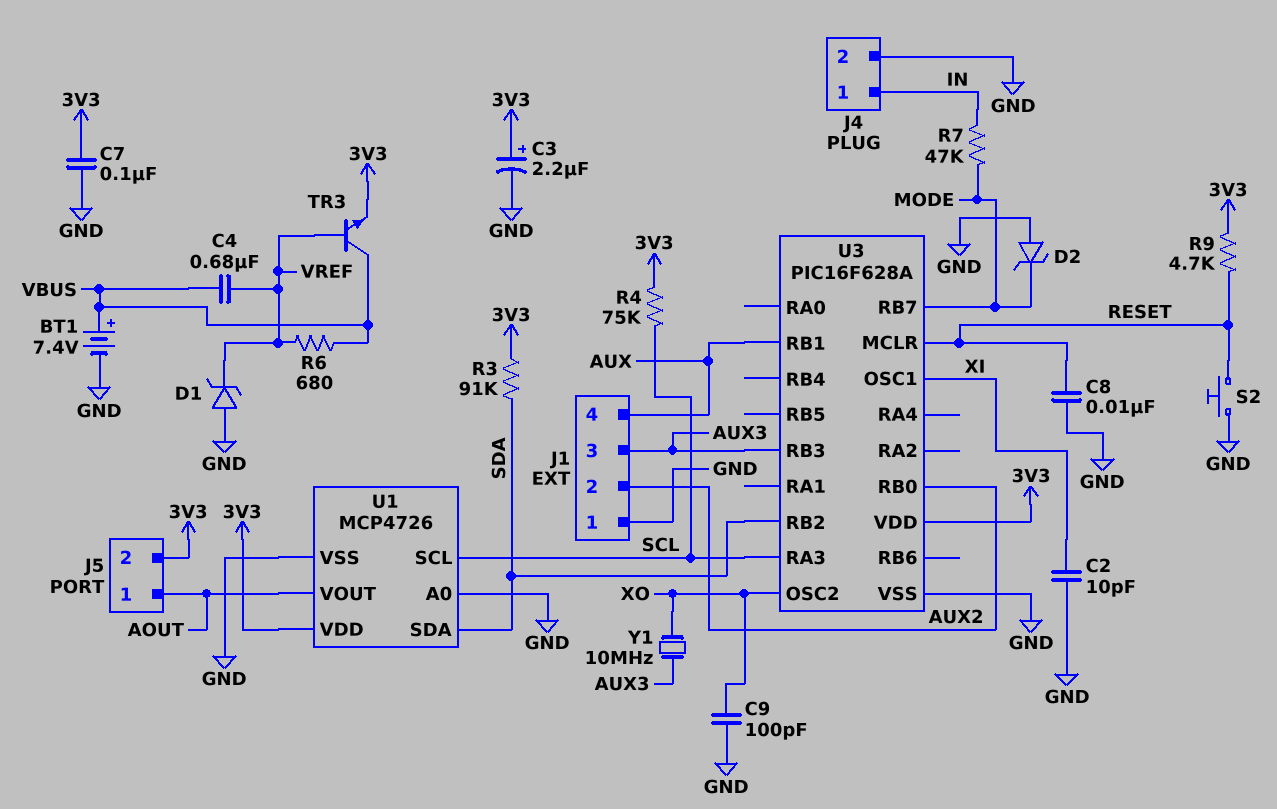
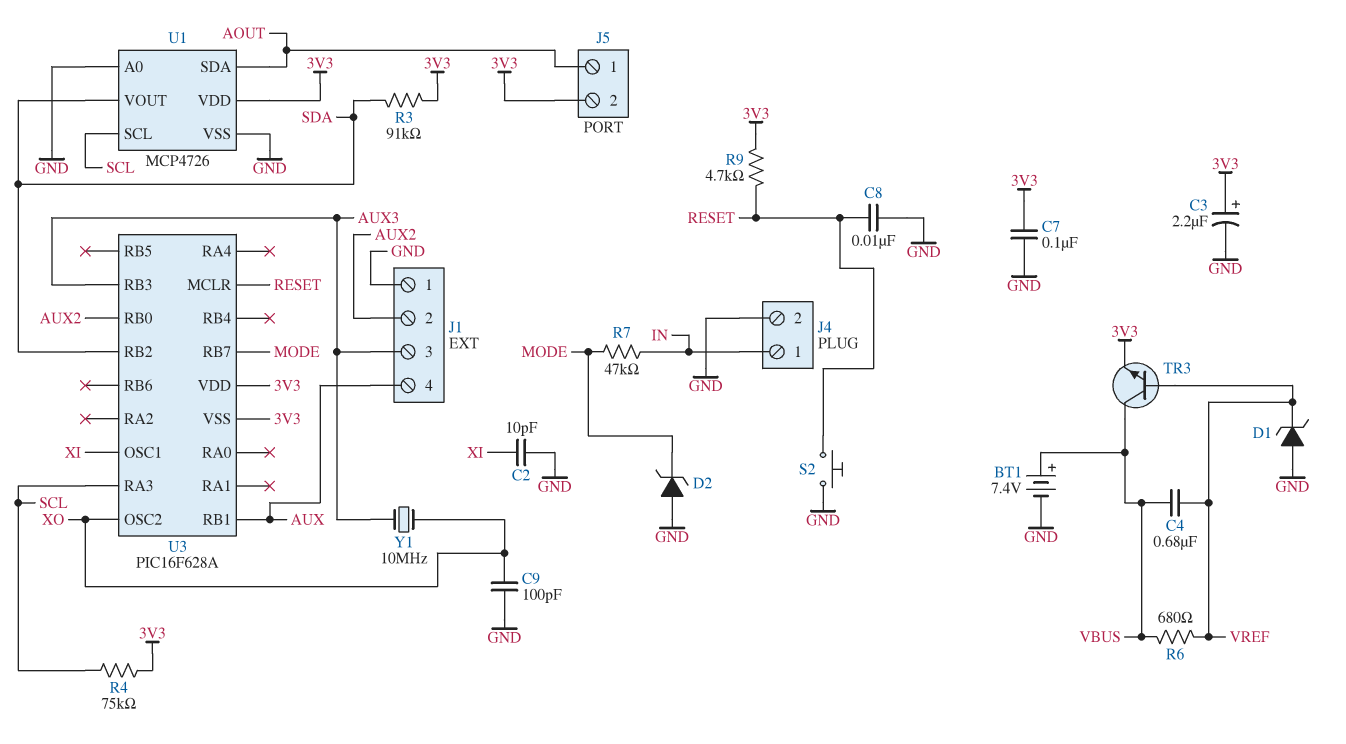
U1 pin SDA: SDA -> AOUT
U1 pin VOUT: AOUT -> SDA
U3 pin VSS: GND -> 3V3

